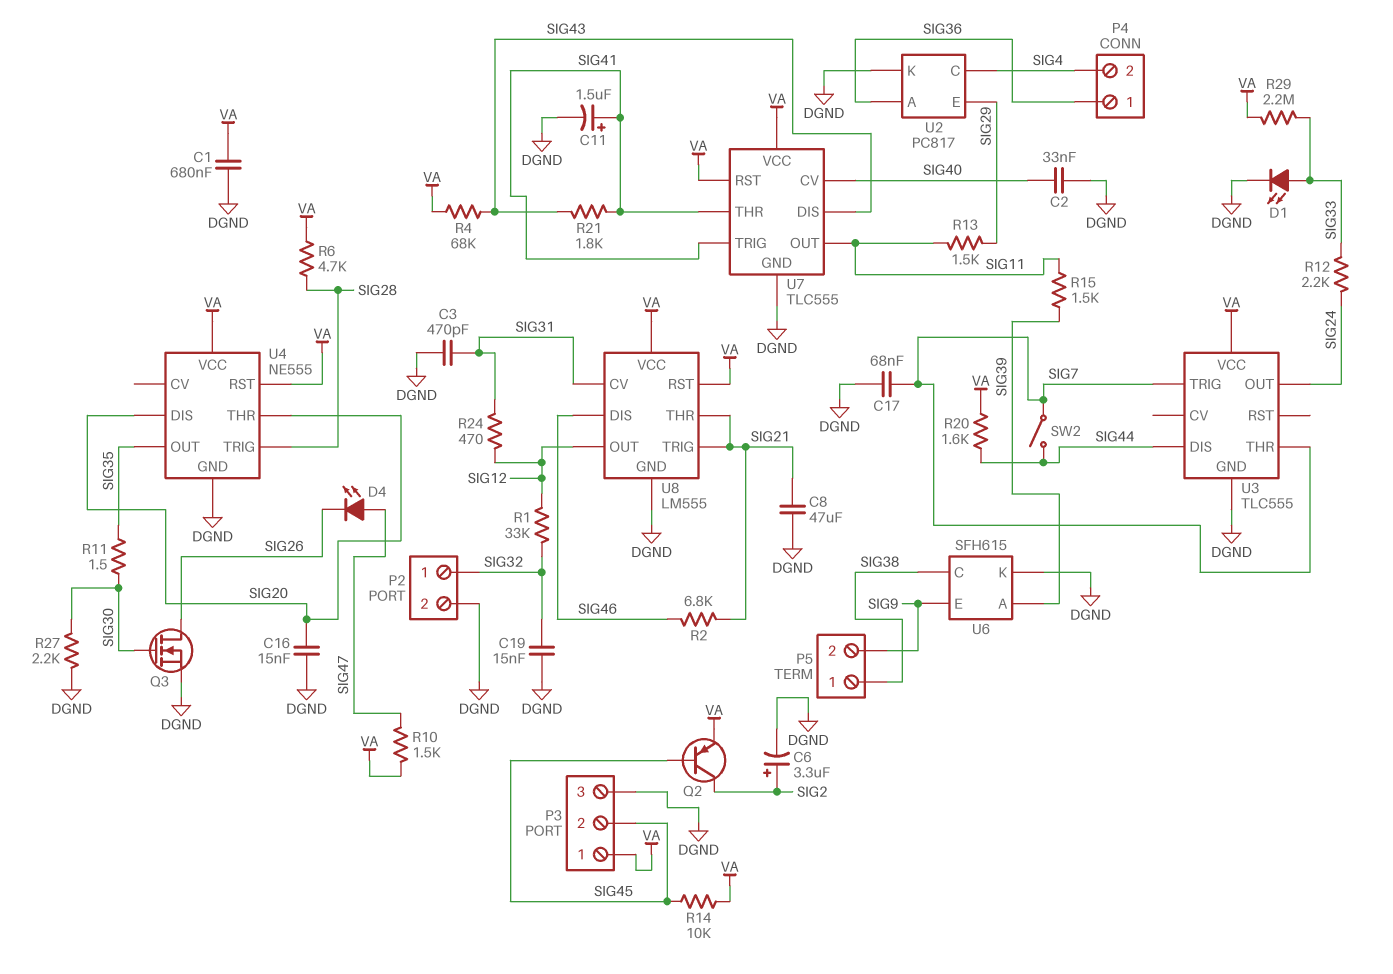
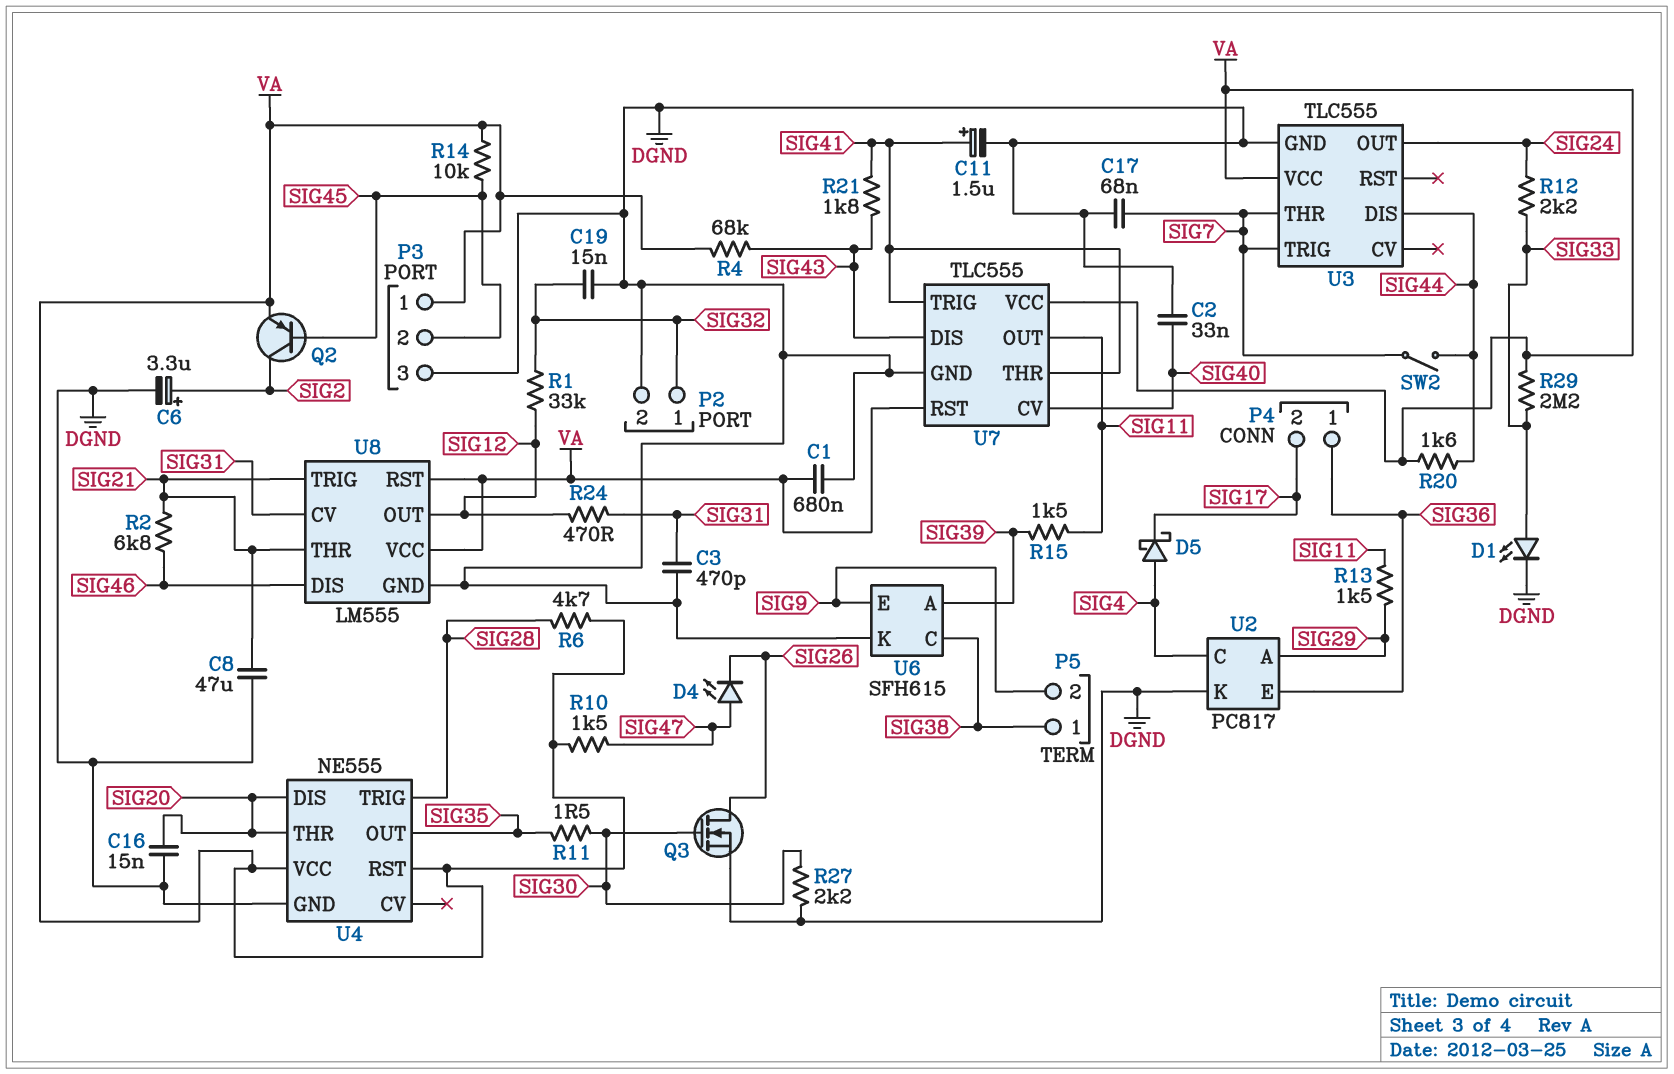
D5: none -> schottky (A SIG4, K SIG17)
P4 pin 2: SIG4 -> SIG17
U2 pin A: SIG36 -> SIG29
U2 pin E: SIG29 -> SIG36

